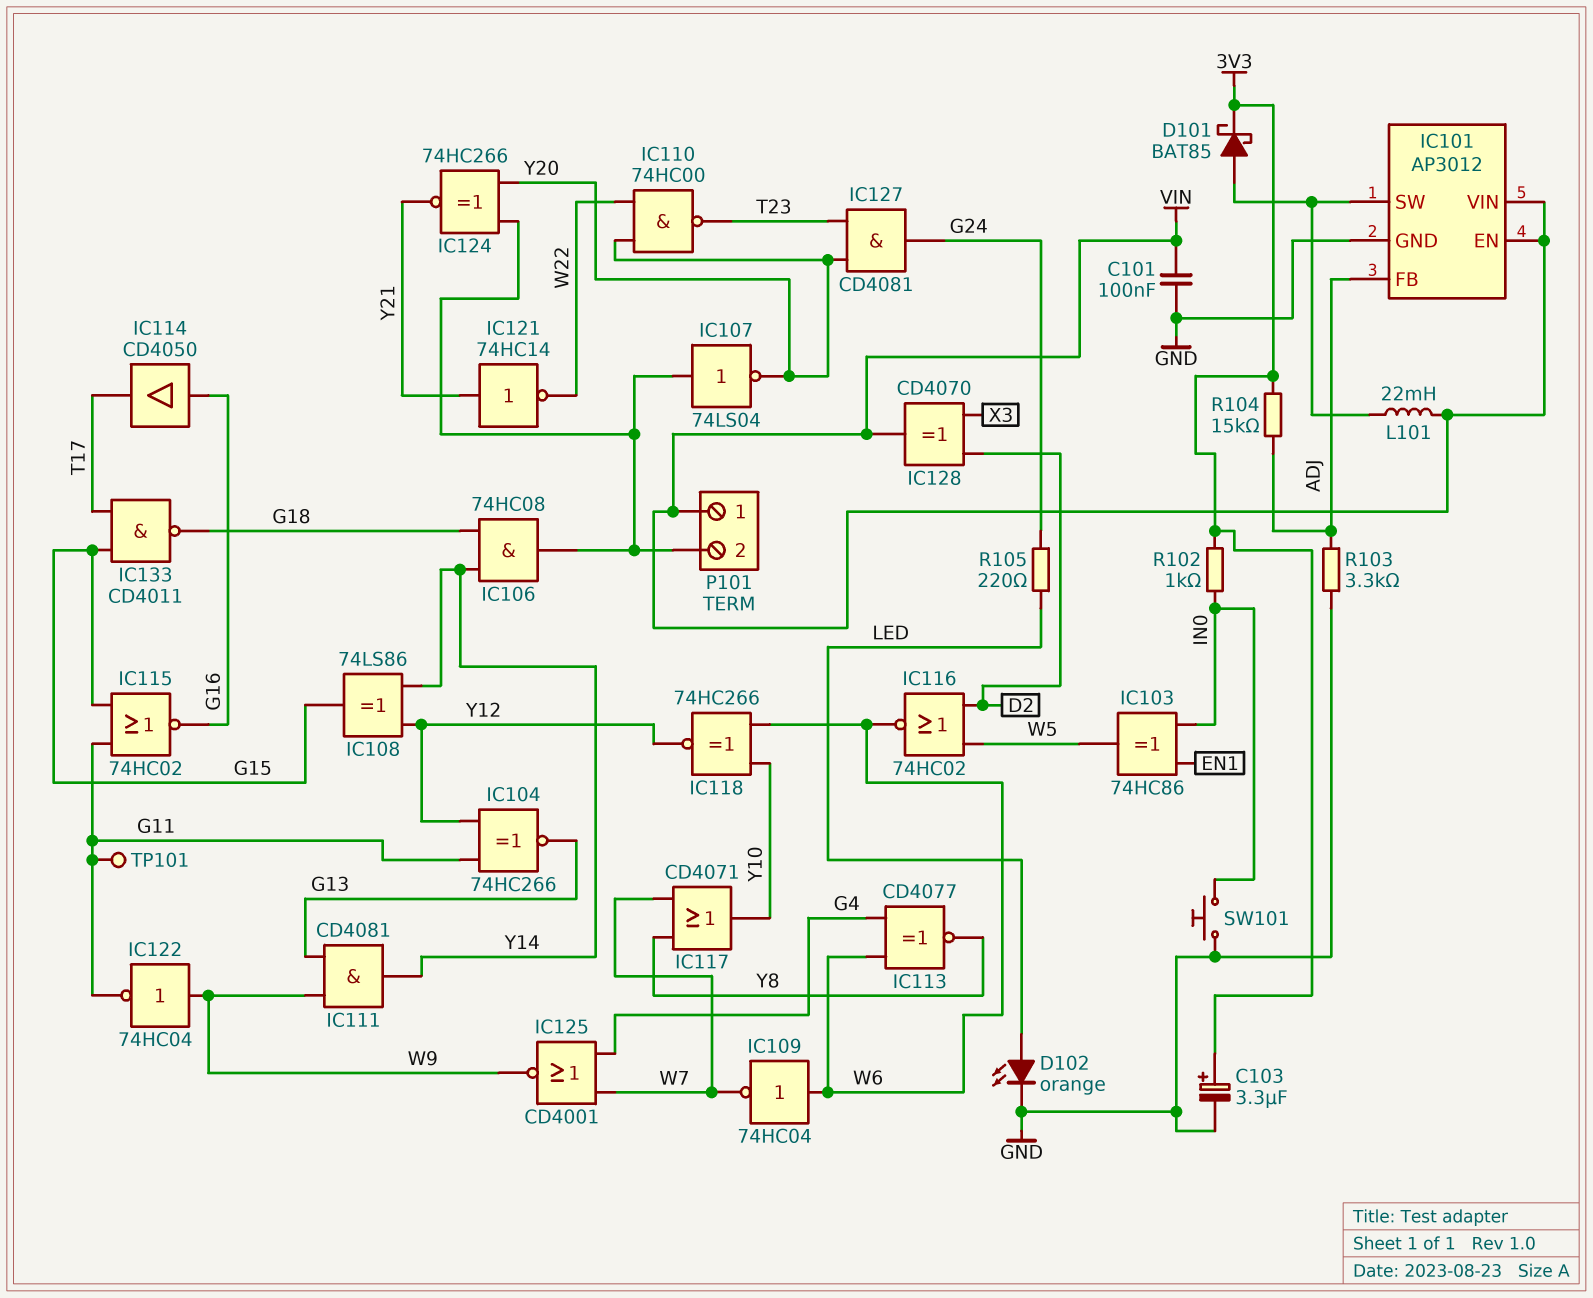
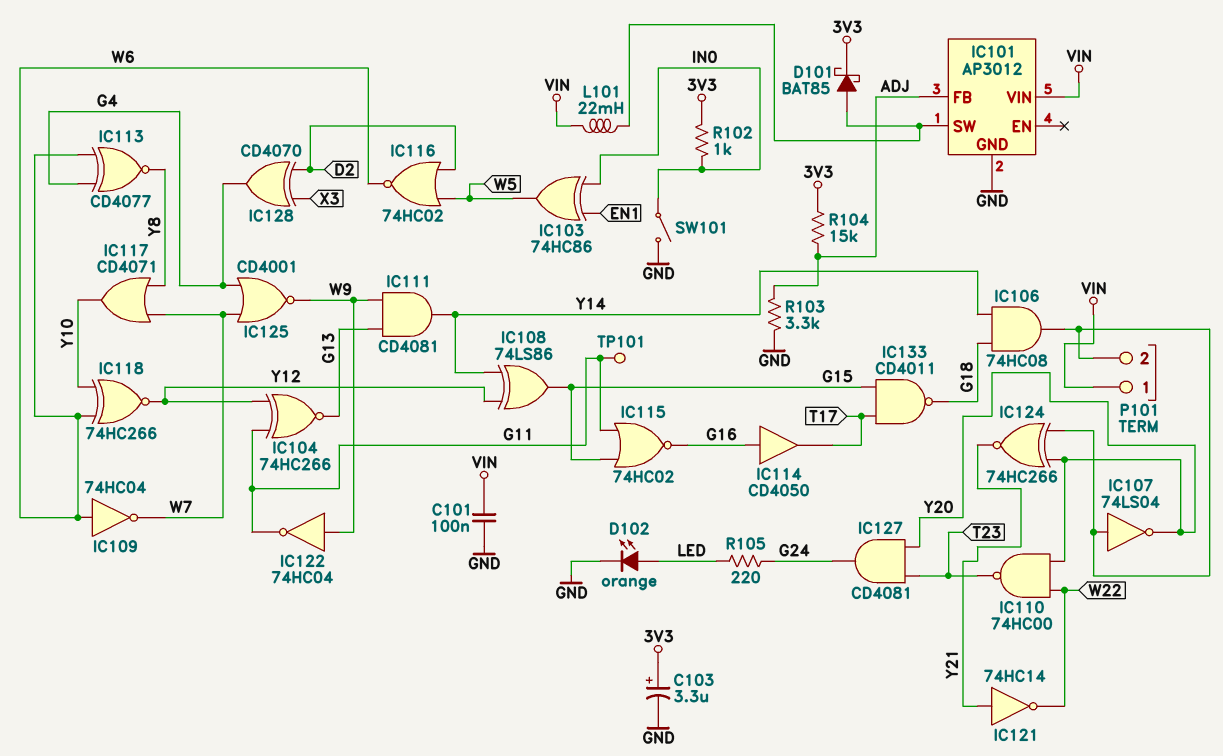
IC101 pin EN: VIN -> none
IC128: XOR CD4070 (in D2, in X3, out VIN) -> XOR CD4070 (in D2, in X3, out G4)
SW101: button (GND, IN0) -> switch (GND, IN0)

